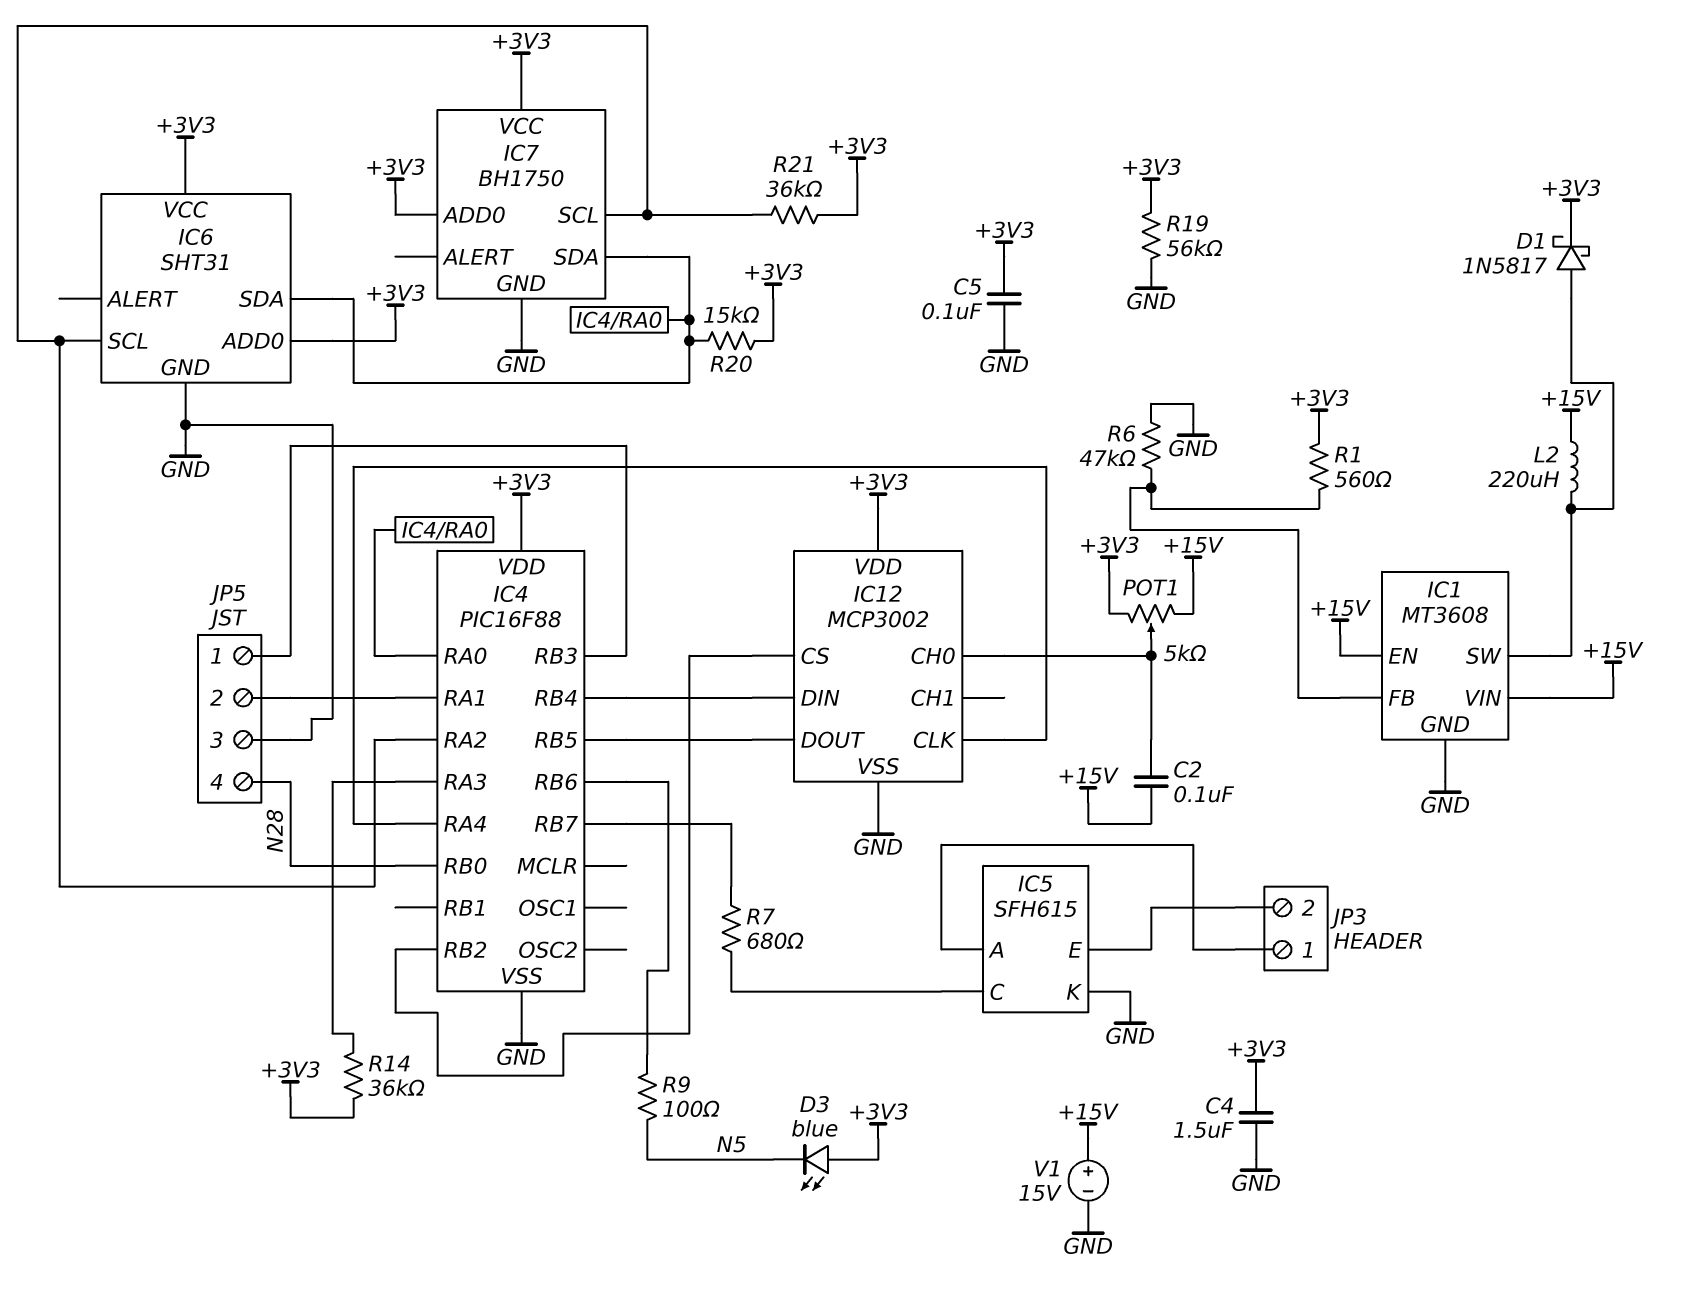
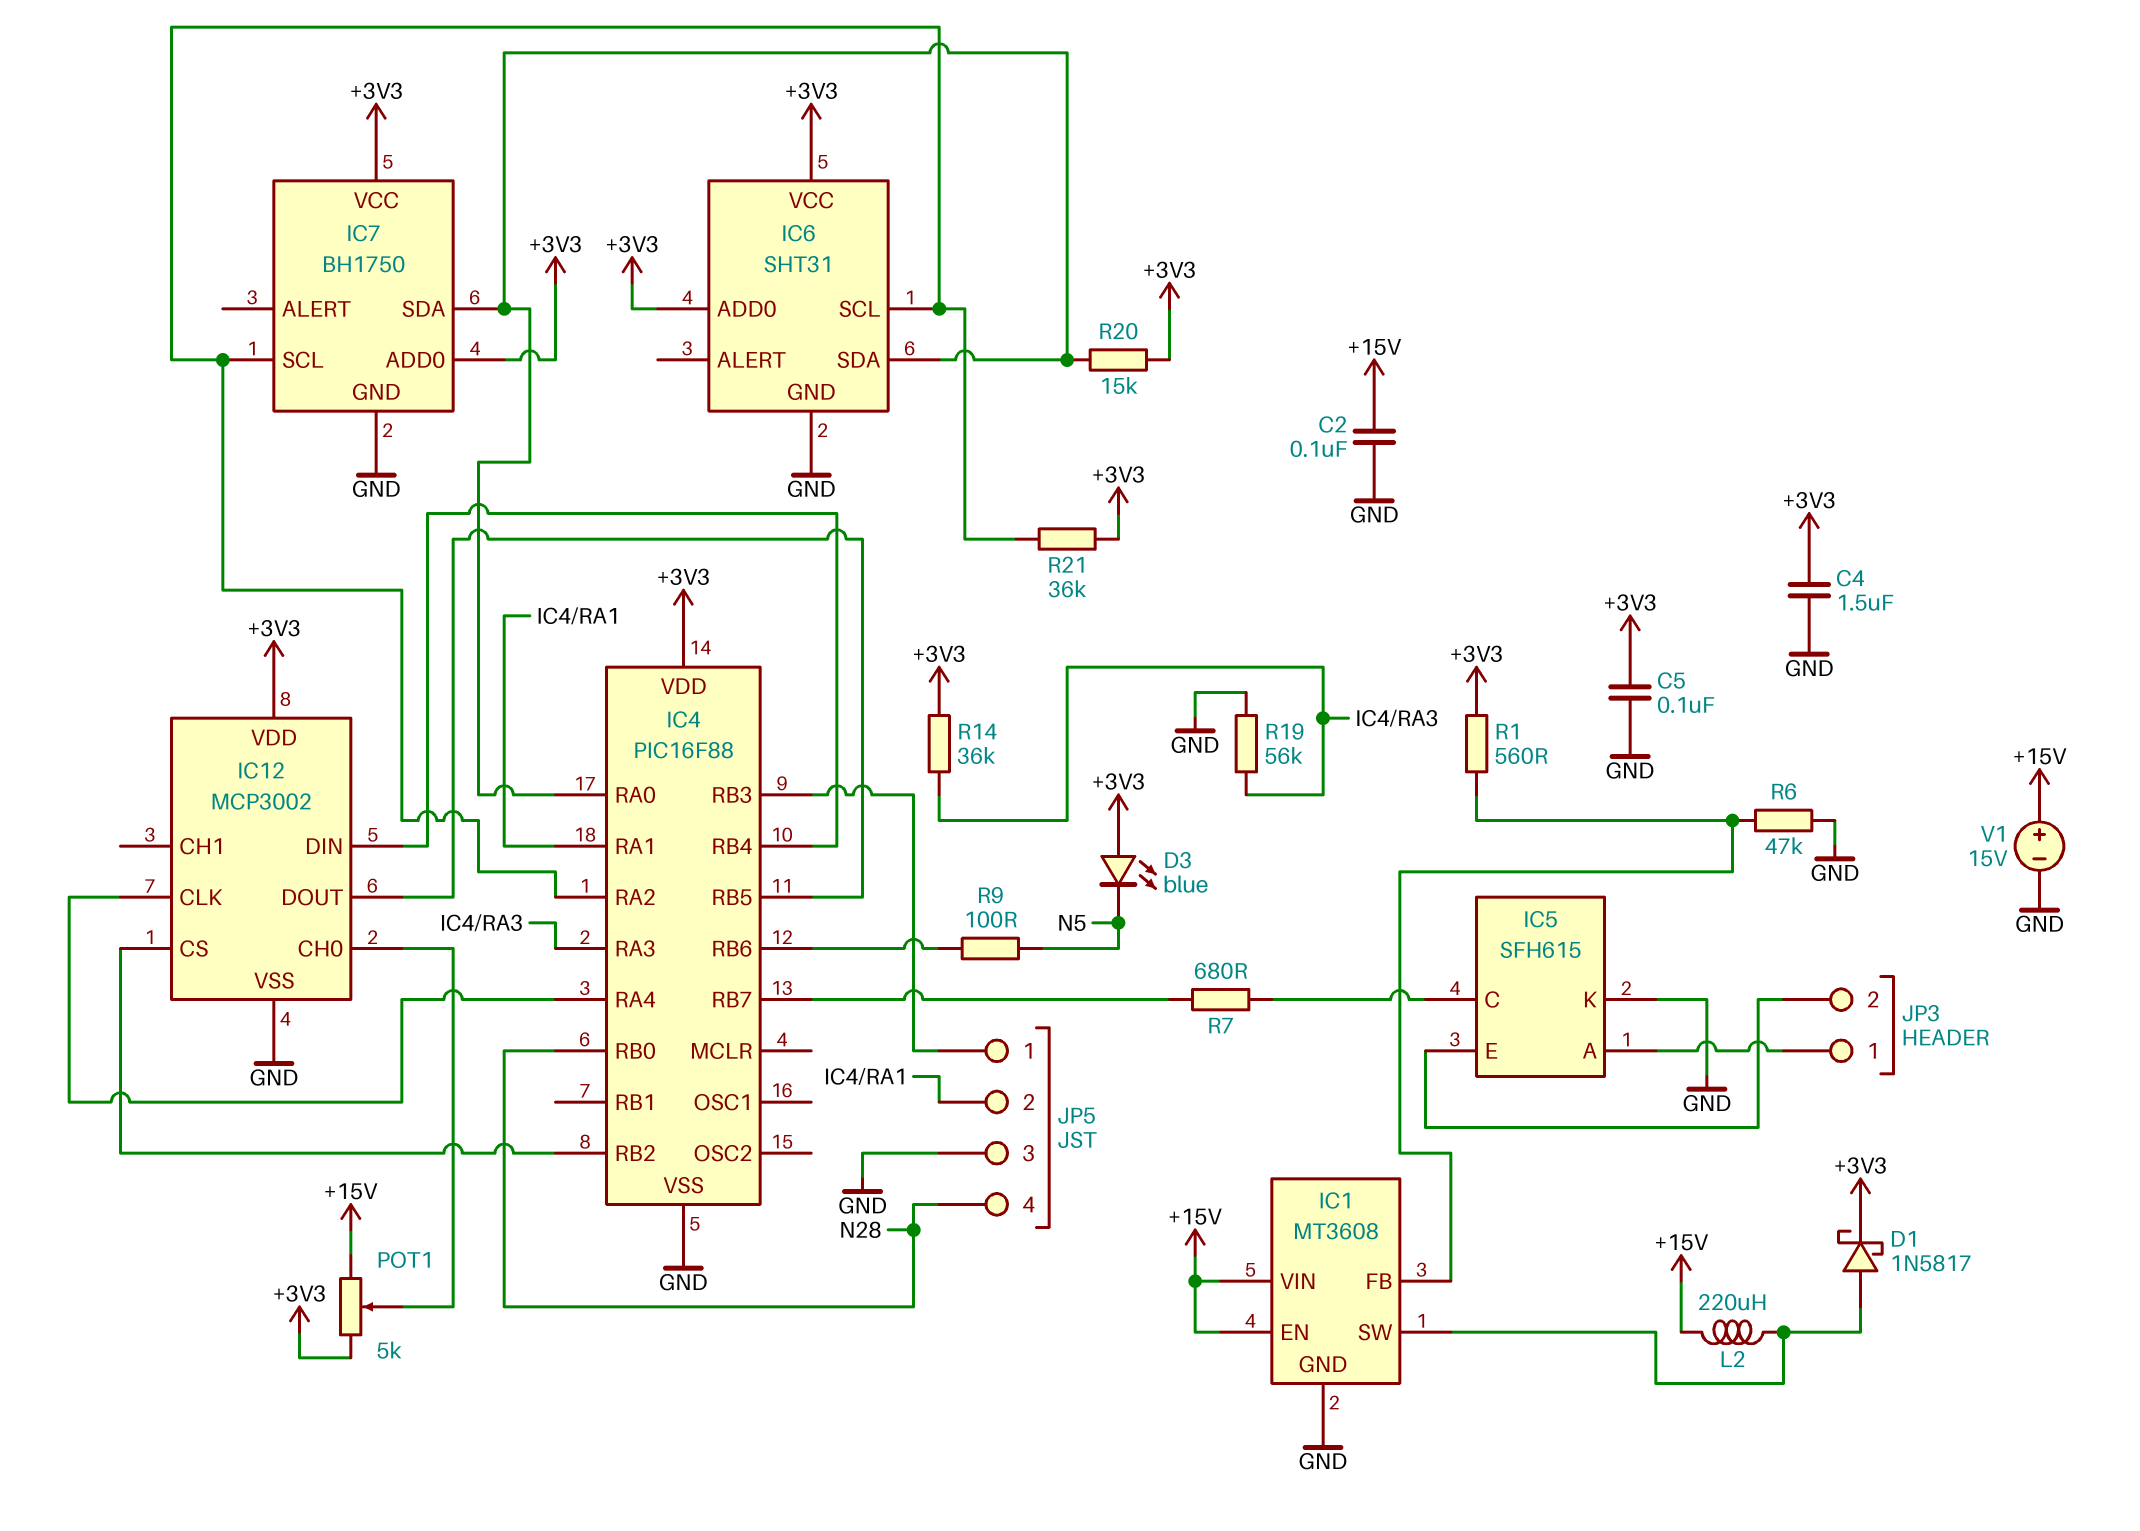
C2: 100nF (+15V, IC12/CH0) -> 100nF (+15V, GND)
R19: 56k (+3V3, GND) -> 56k (GND, IC4/RA3)

